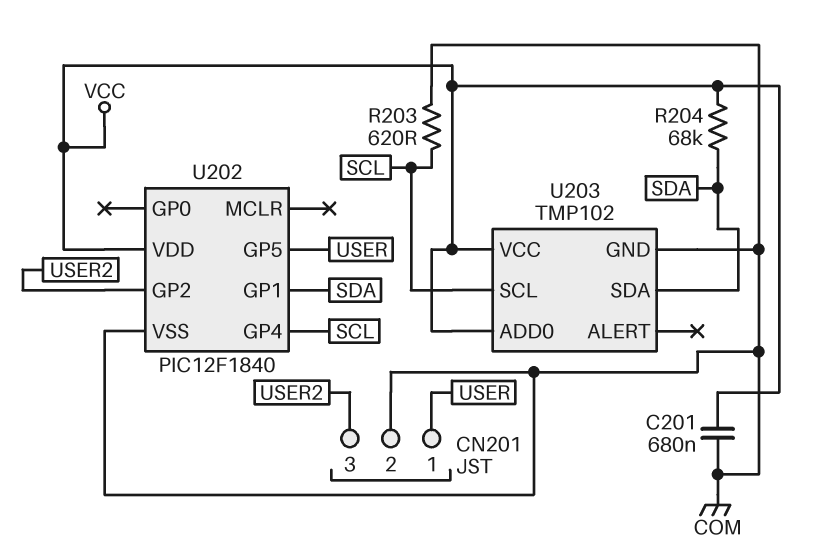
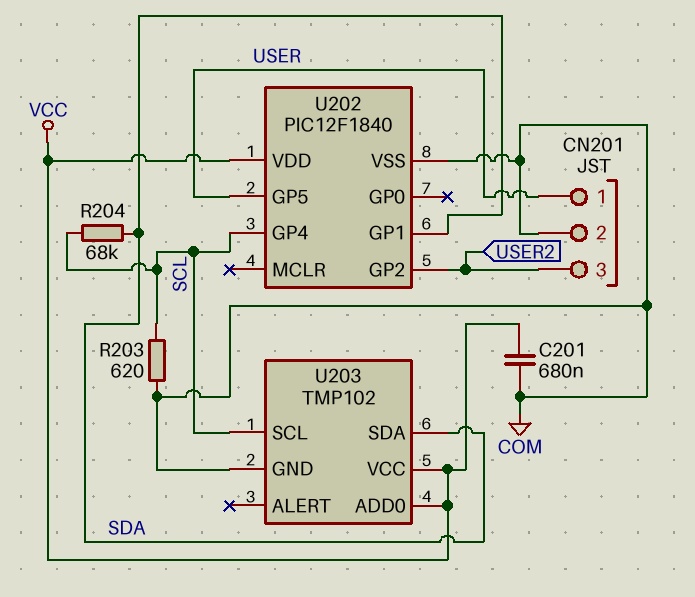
R204: 68k (SDA, VCC) -> 68k (SCL, SDA)

